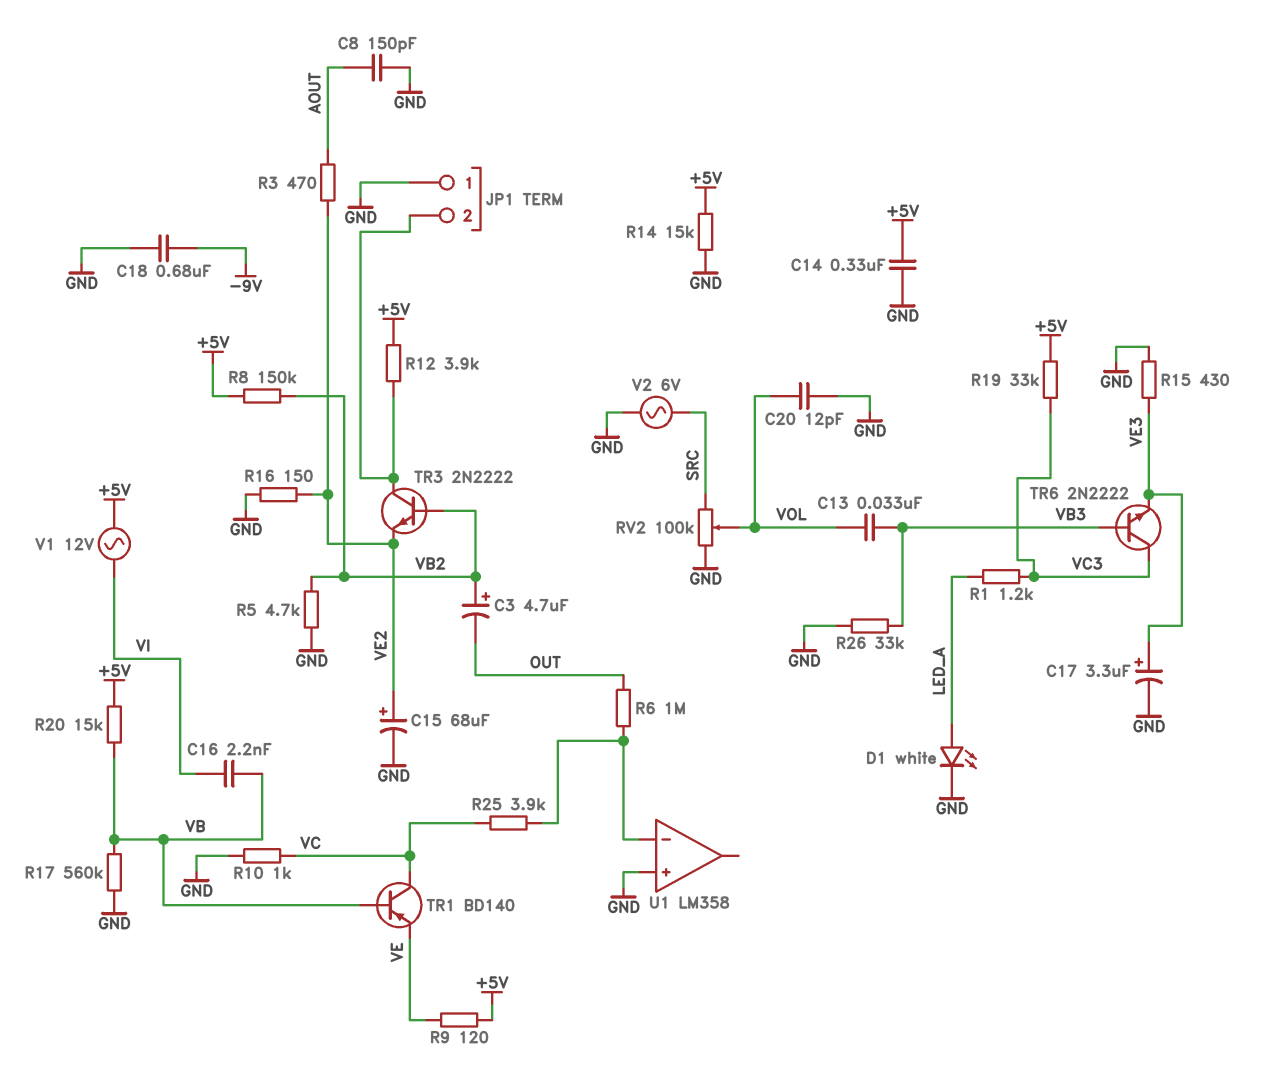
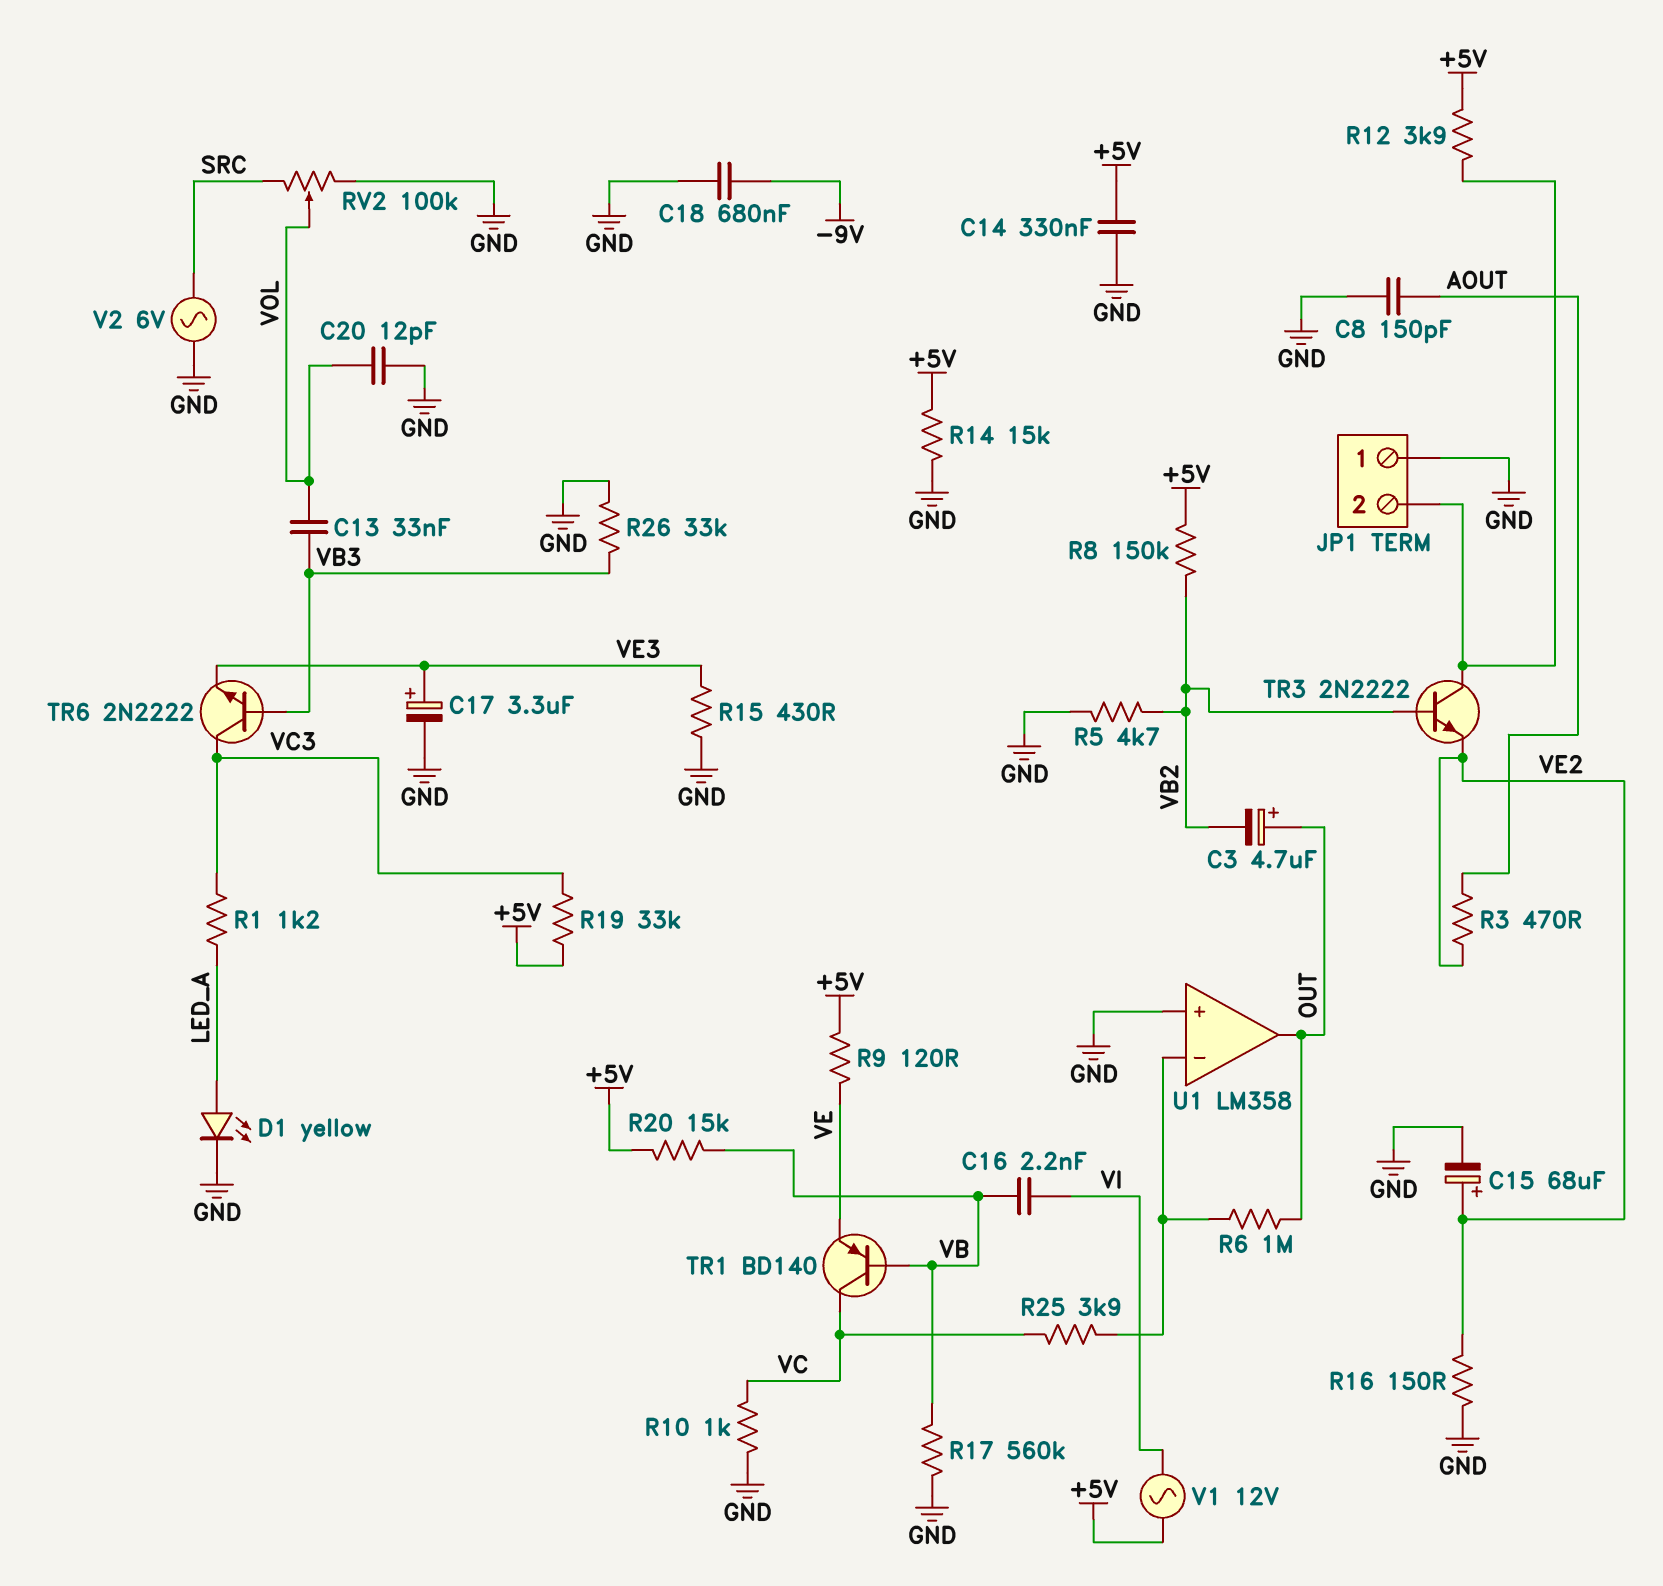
C3: 4.7uF (plus VB2, minus OUT) -> 4.7uF (plus OUT, minus VB2)
D1: LED white (A LED_A, K GND) -> LED yellow (A LED_A, K GND)
U1 pin out: none -> OUT

